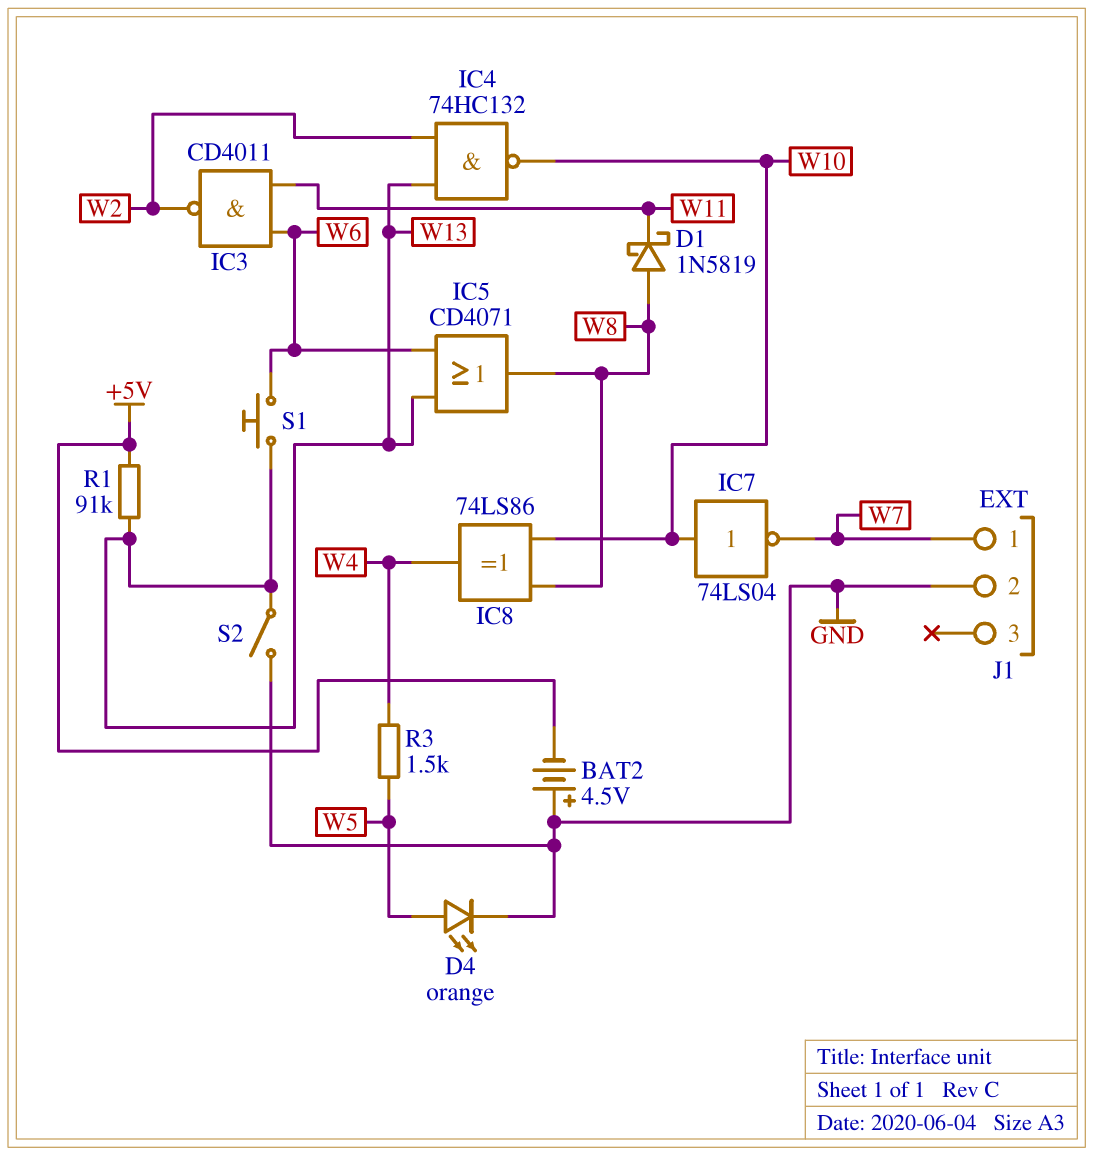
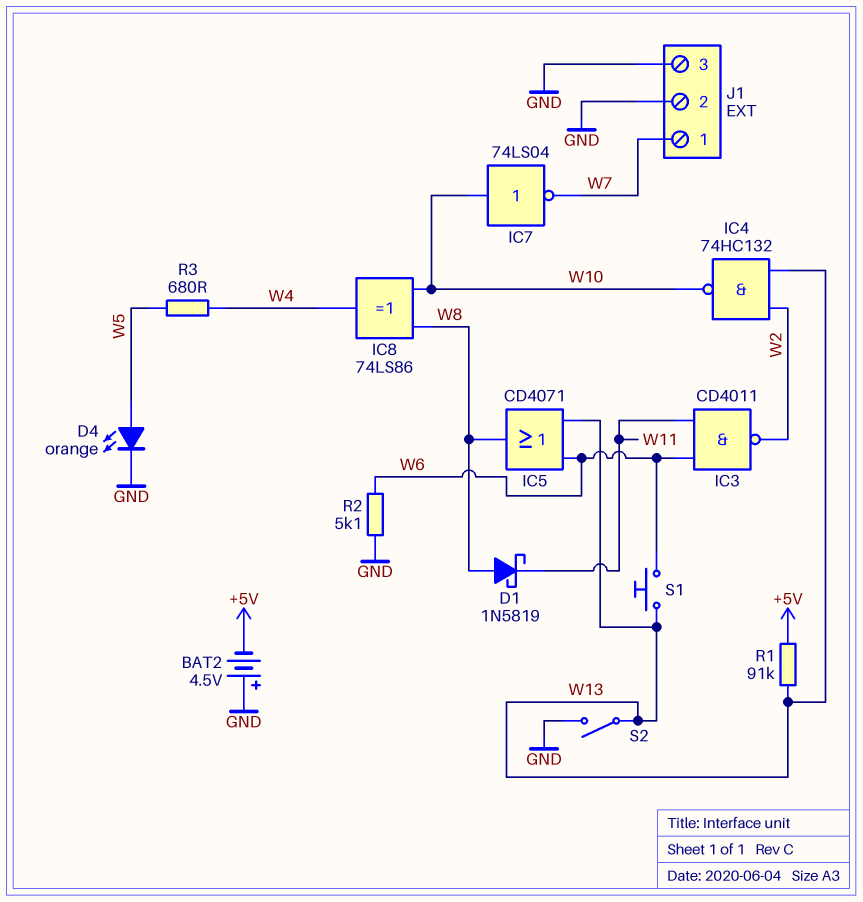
J1 pin 3: none -> GND
R2: none -> 5.1k (GND, W6)
R3: 1.5k (W4, W5) -> 680 (W4, W5)

